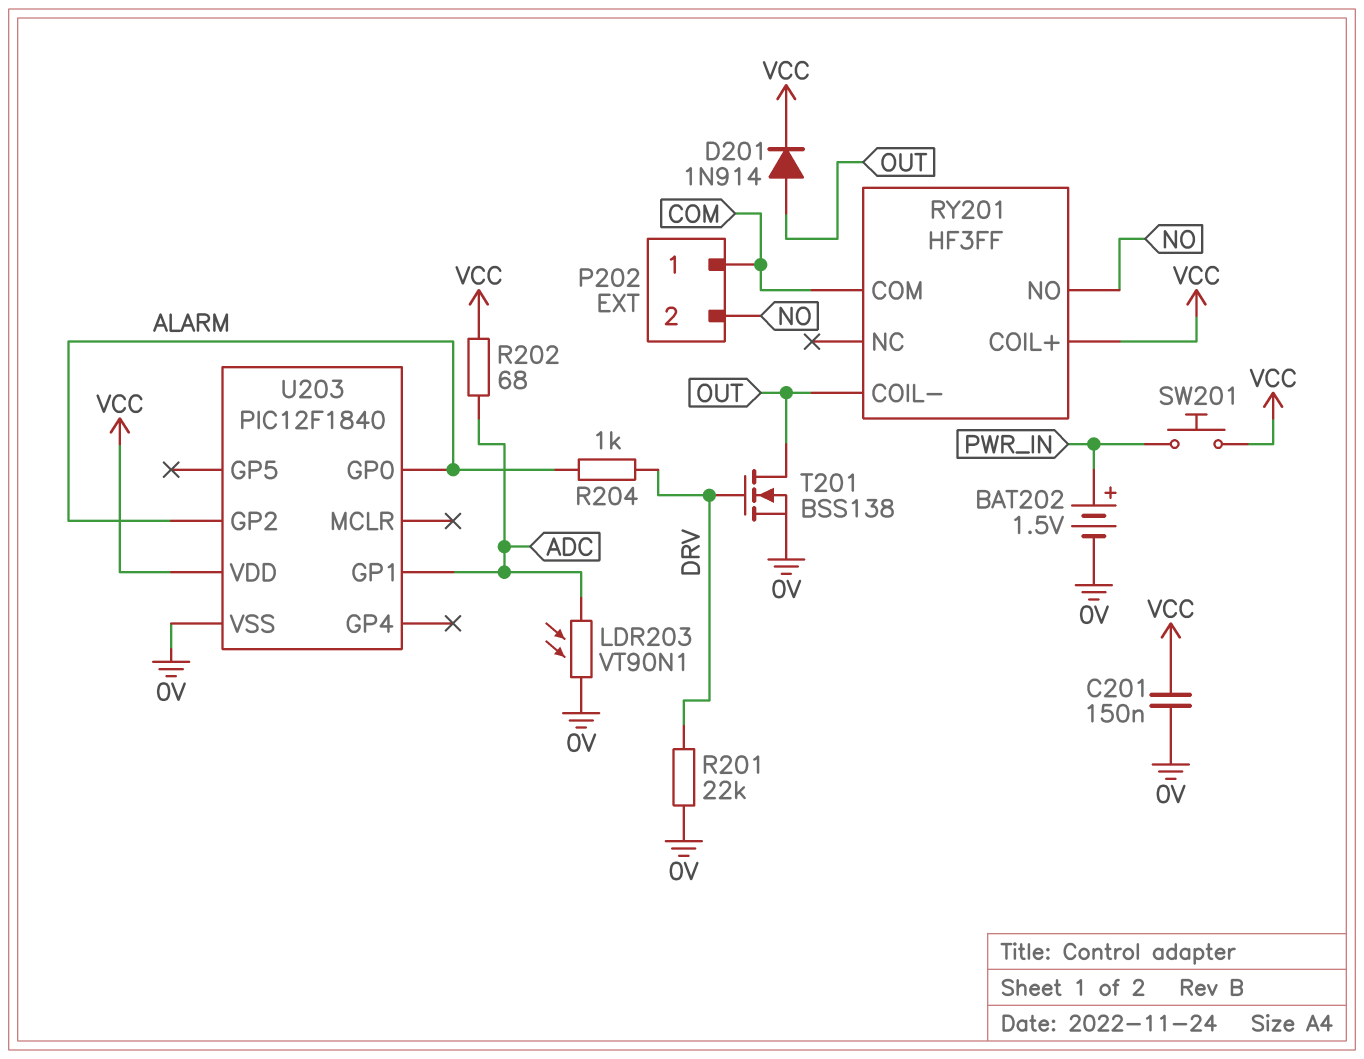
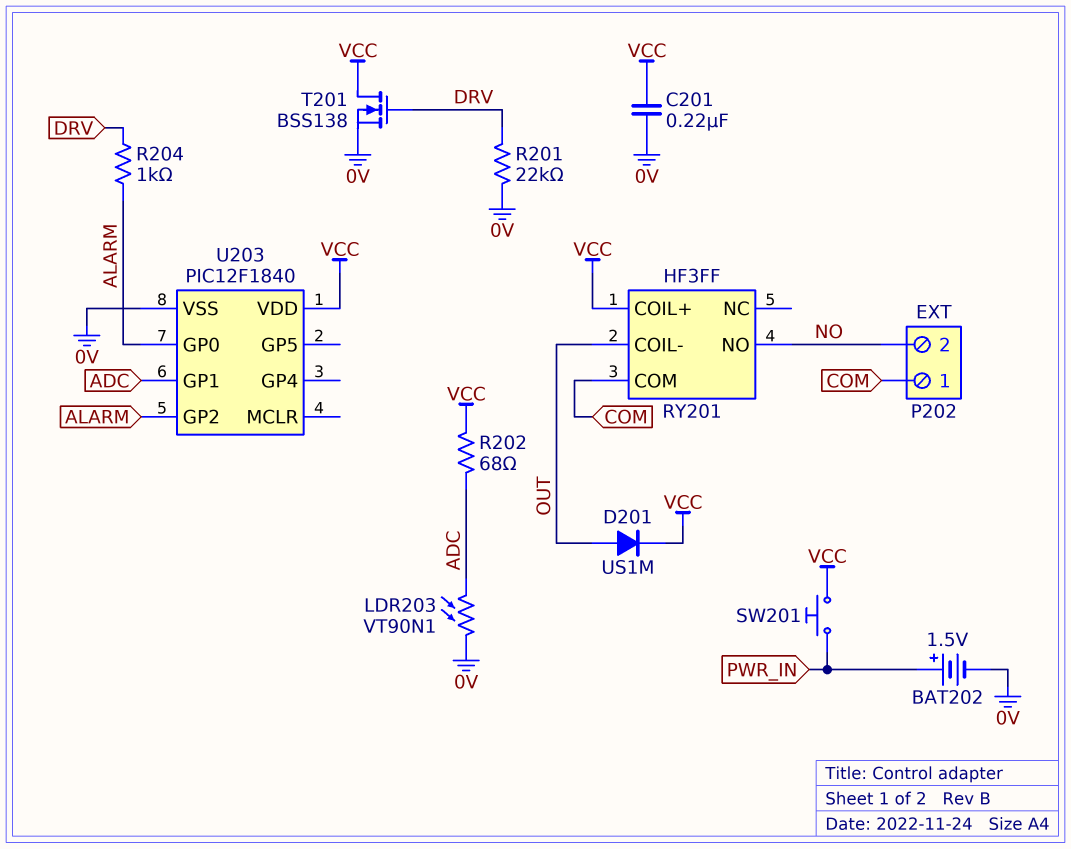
C201: 150nF (0V, VCC) -> 220nF (0V, VCC)
D201: diode 1N914 (A OUT, K VCC) -> diode US1M (A OUT, K VCC)
T201: NMOS BSS138 (G DRV, D OUT, S 0V) -> NMOS BSS138 (G DRV, D VCC, S 0V)

